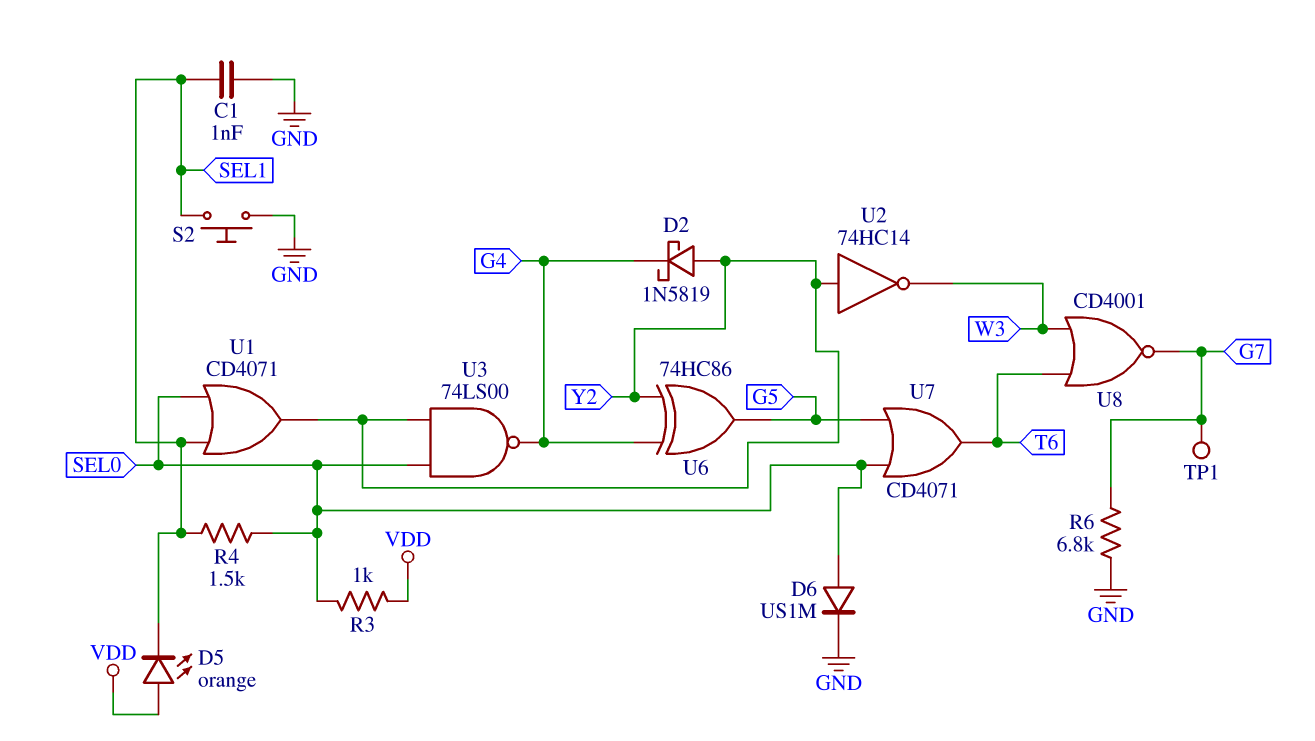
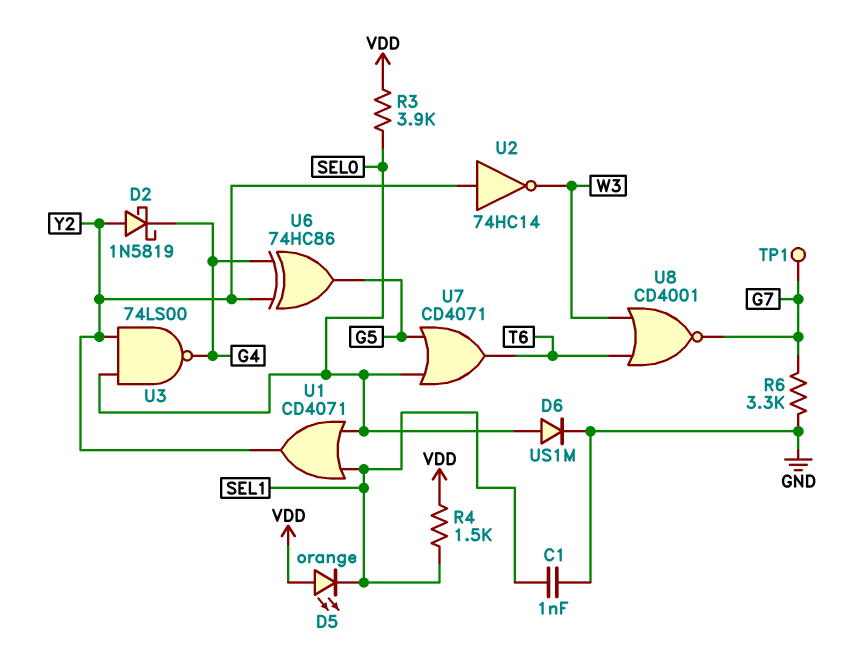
R3: 1k (SEL0, VDD) -> 3.9k (SEL0, VDD)
R4: 1.5k (SEL0, SEL1) -> 1.5k (SEL1, VDD)
R6: 6.8k (G7, GND) -> 3.3k (G7, GND)
S2: button (GND, SEL1) -> none

